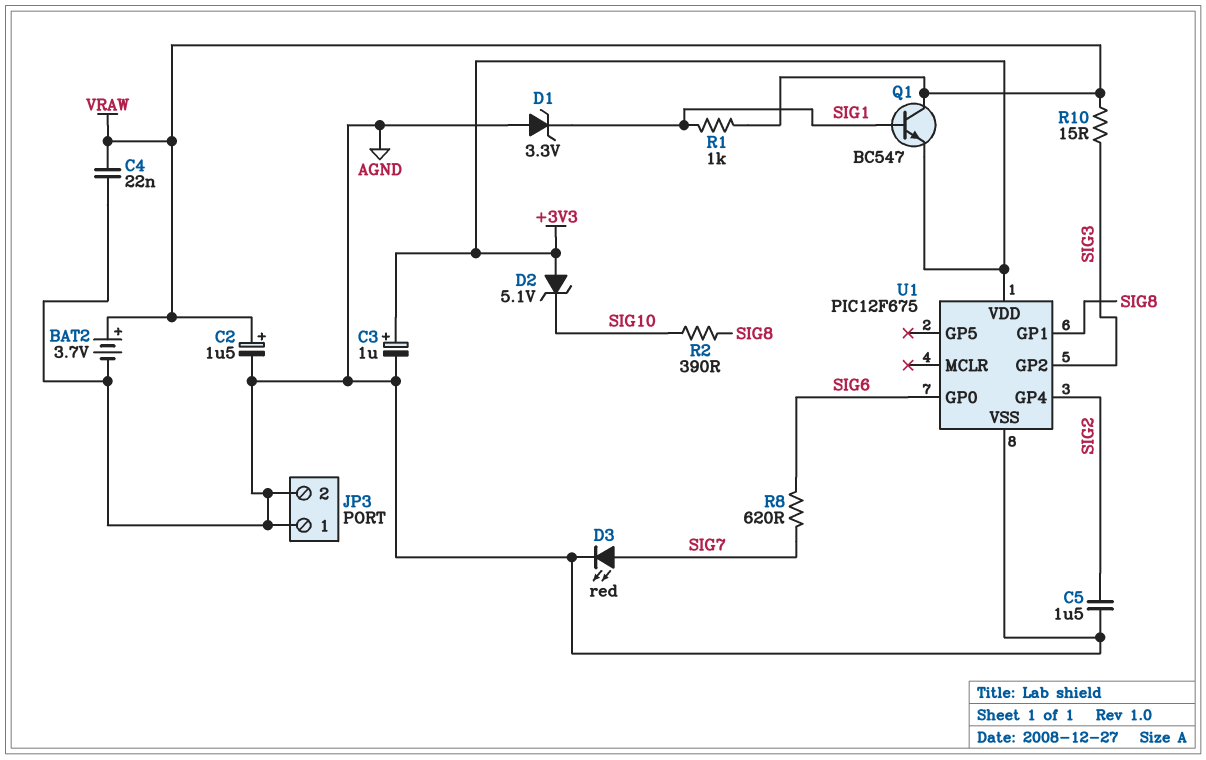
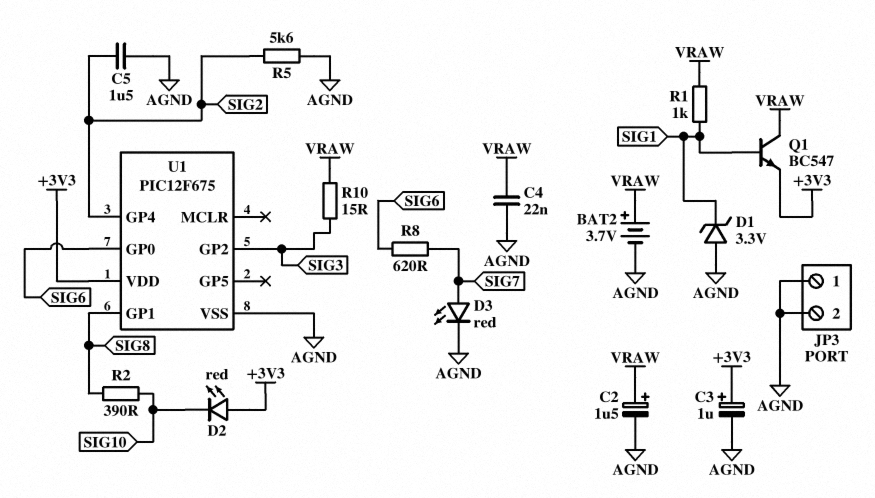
D2: zener 5.1V (A +3V3, K SIG10) -> LED red (A +3V3, K SIG10)
R5: none -> 5.6k (AGND, SIG2)

